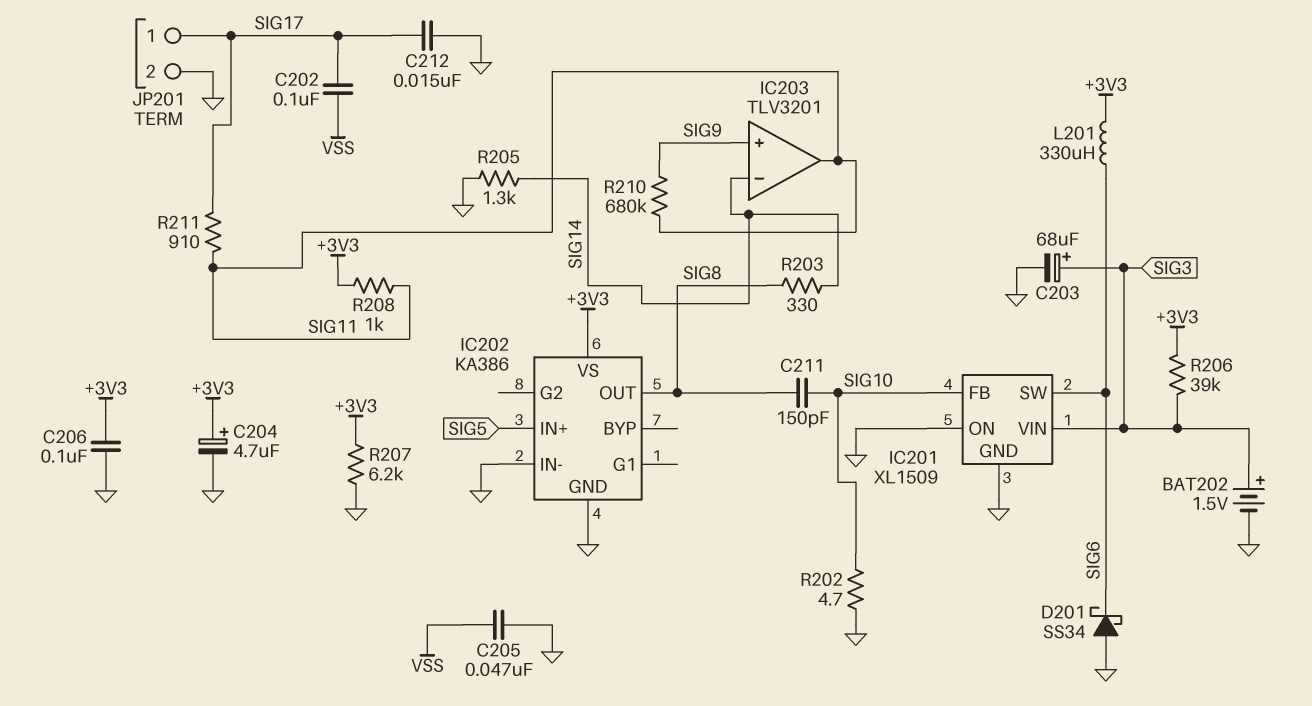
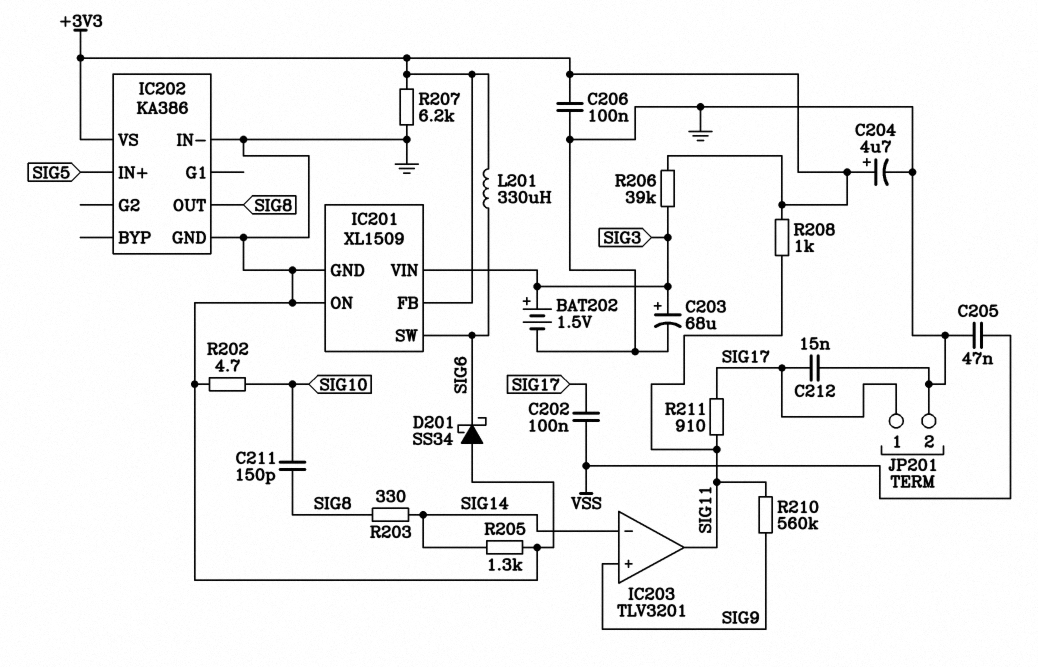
IC201 pin FB: SIG10 -> +3V3
R210: 680k (SIG9, SIG11) -> 560k (SIG9, SIG11)

